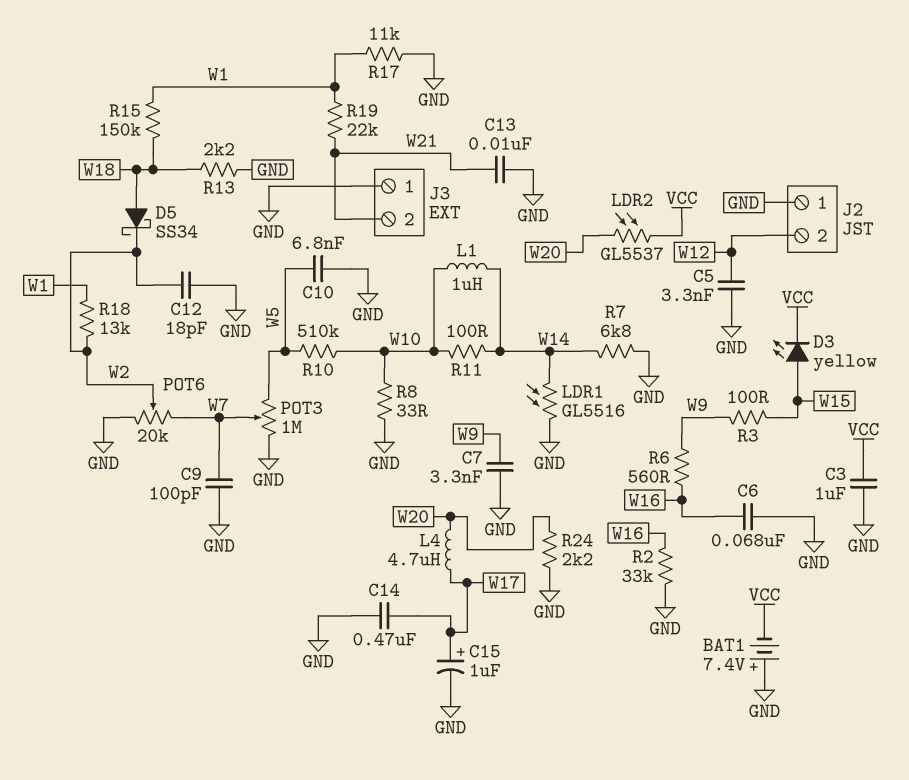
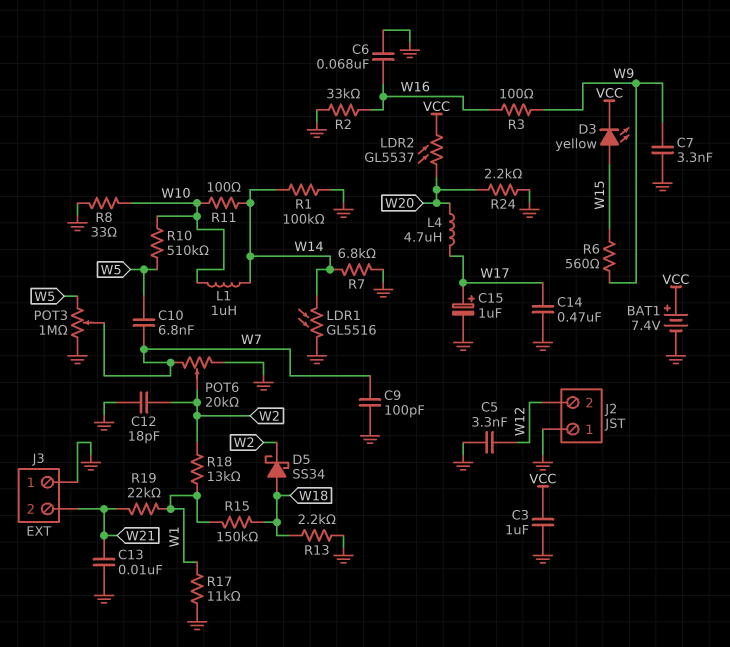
BAT1: 7.4V (plus GND, minus VCC) -> 7.4V (plus VCC, minus GND)
C10: 6.8nF (GND, W5) -> 6.8nF (W5, W7)
R1: none -> 100k (GND, W14)
R3: 100 (W9, W15) -> 100 (W9, W16)
R6: 560 (W9, W16) -> 560 (W9, W15)

